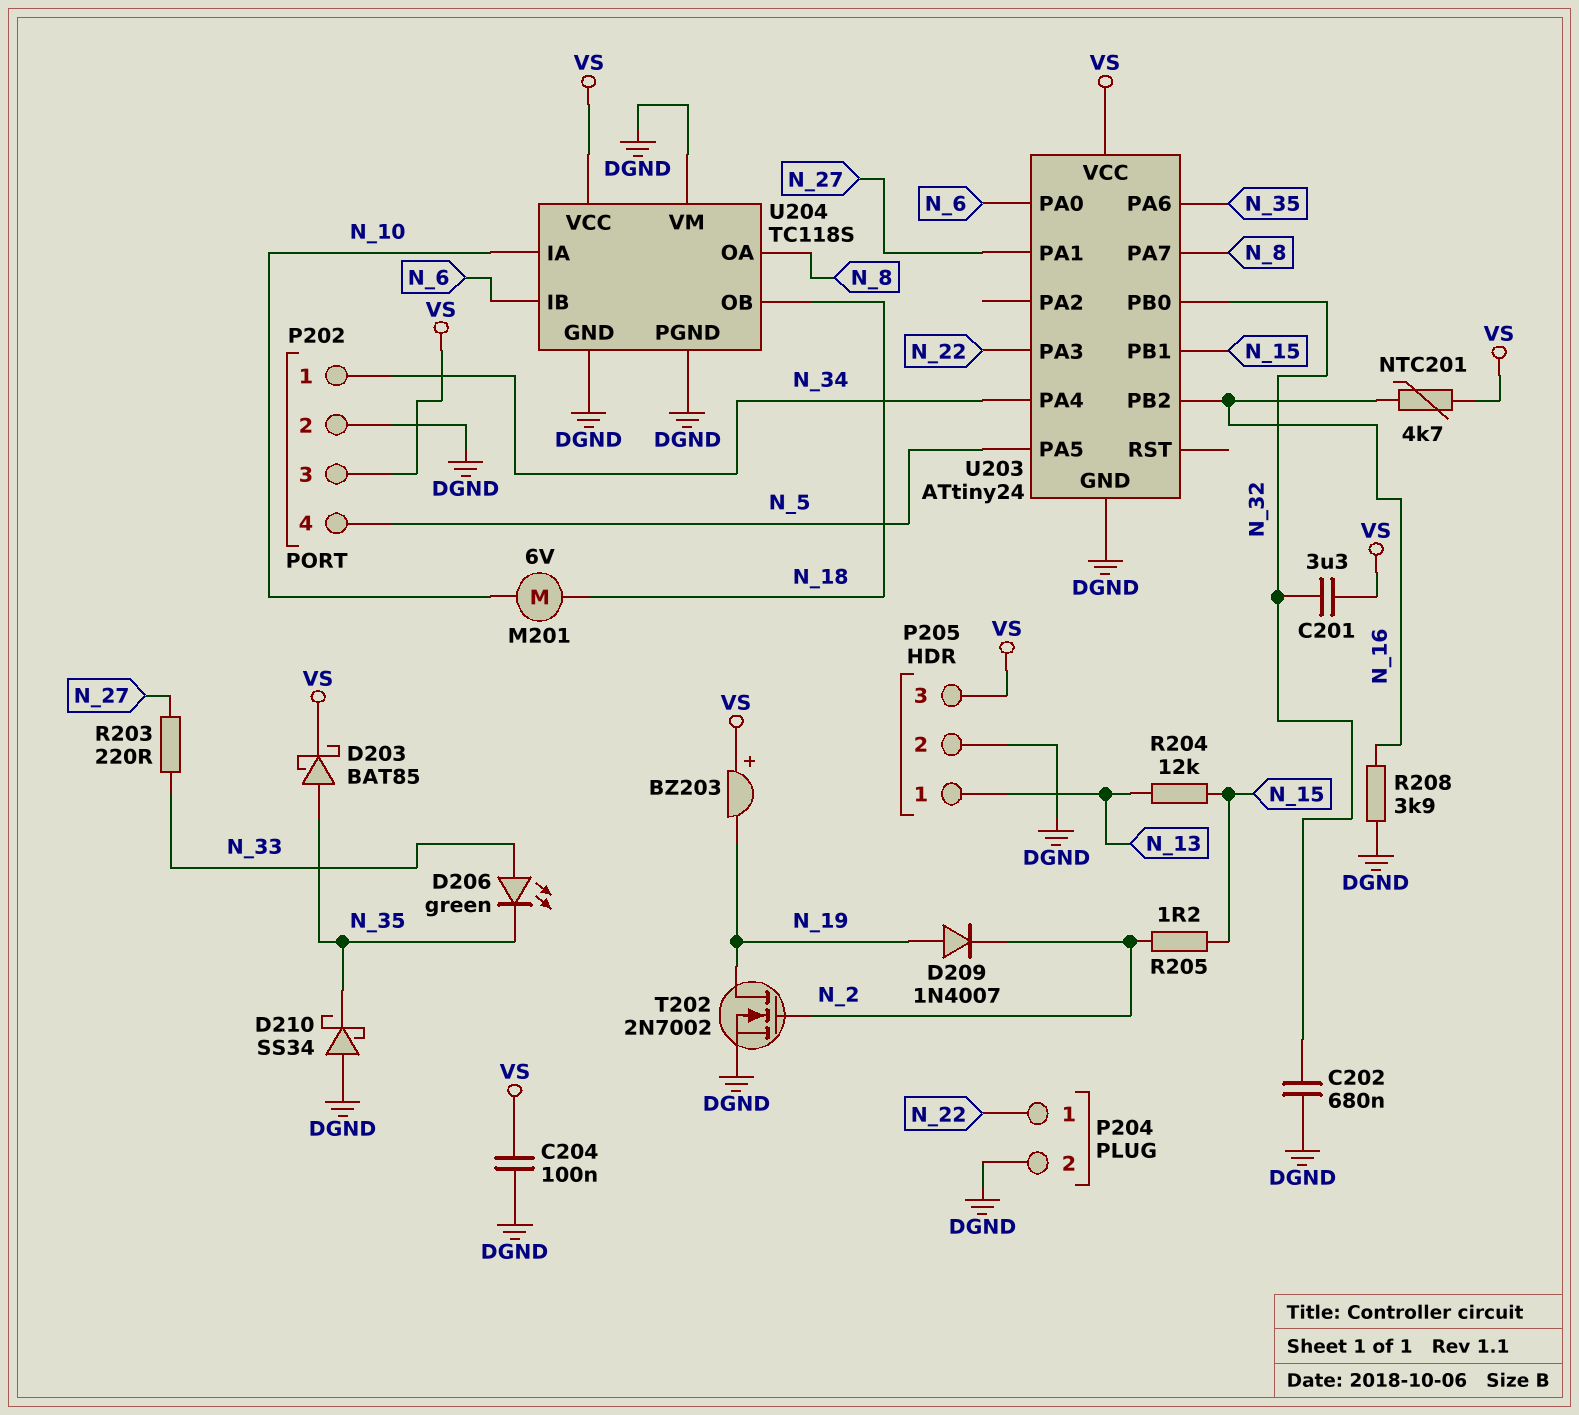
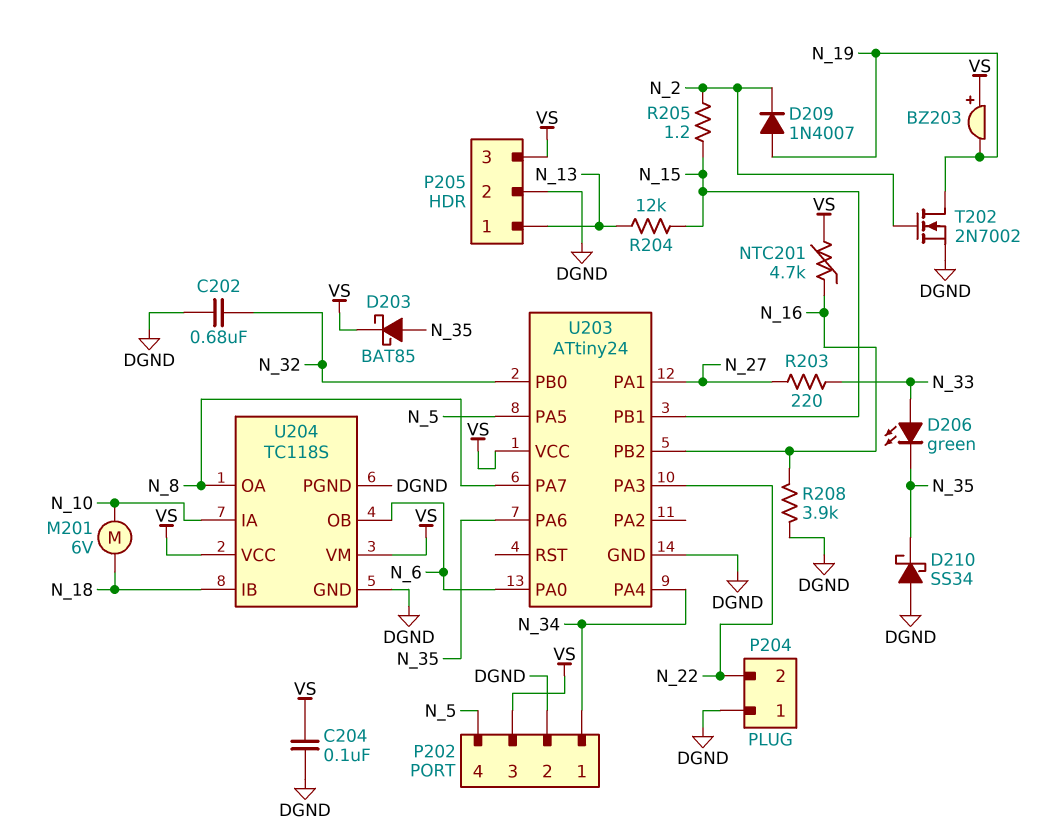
C201: 3.3uF (N_32, VS) -> none
P204 pin 1: N_22 -> DGND
P204 pin 2: DGND -> N_22
U204 pin IB: N_6 -> N_18
U204 pin OB: N_18 -> N_6
U204 pin VM: DGND -> VS

